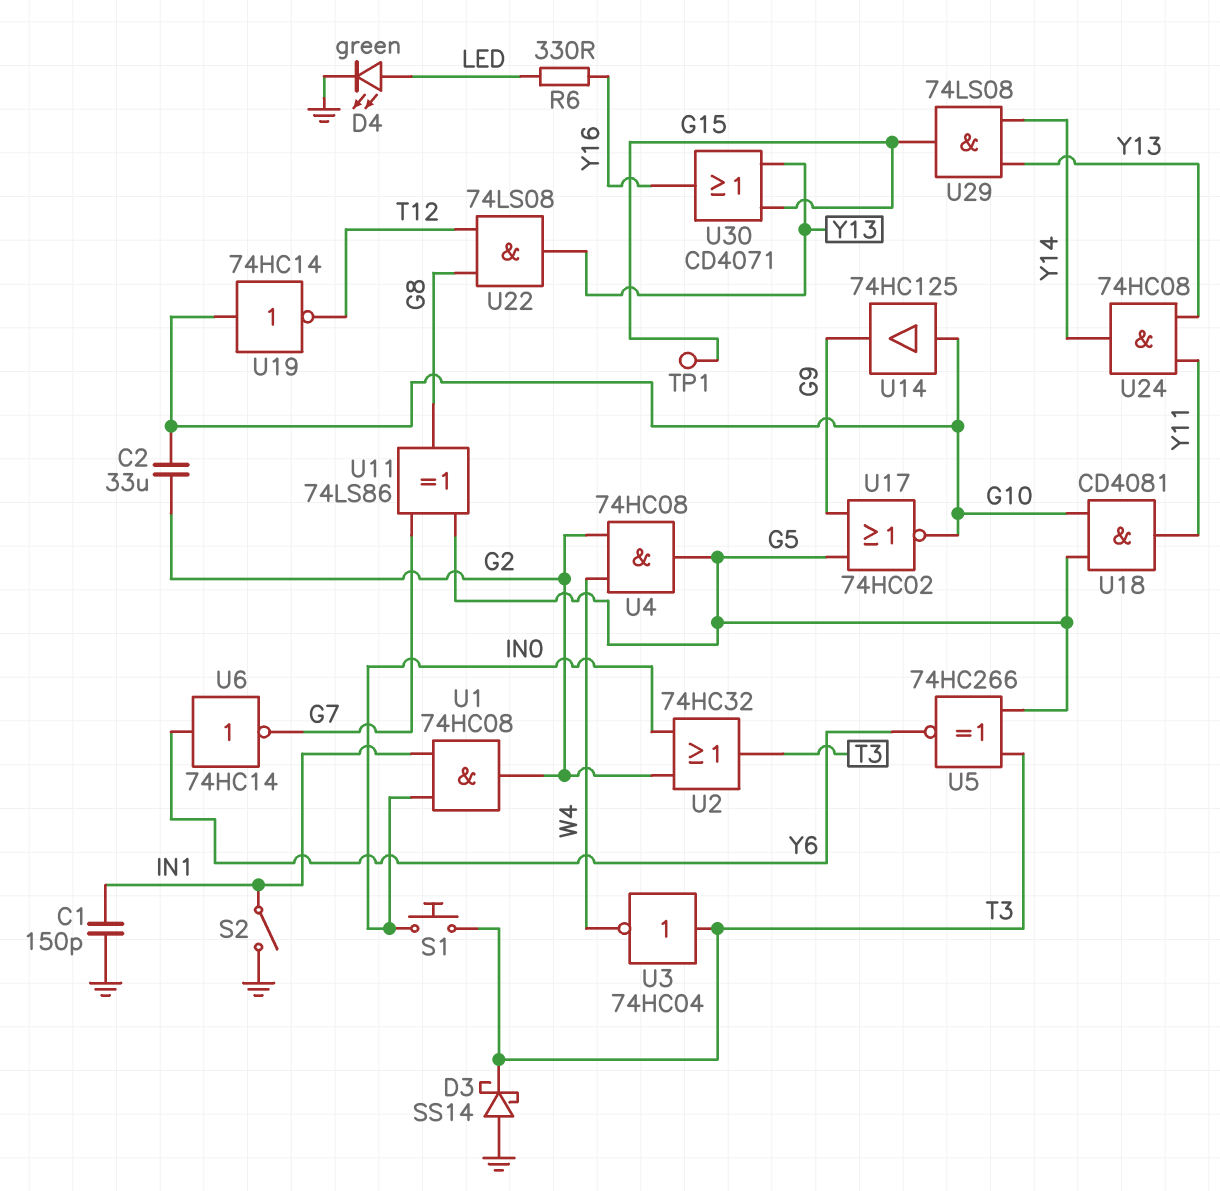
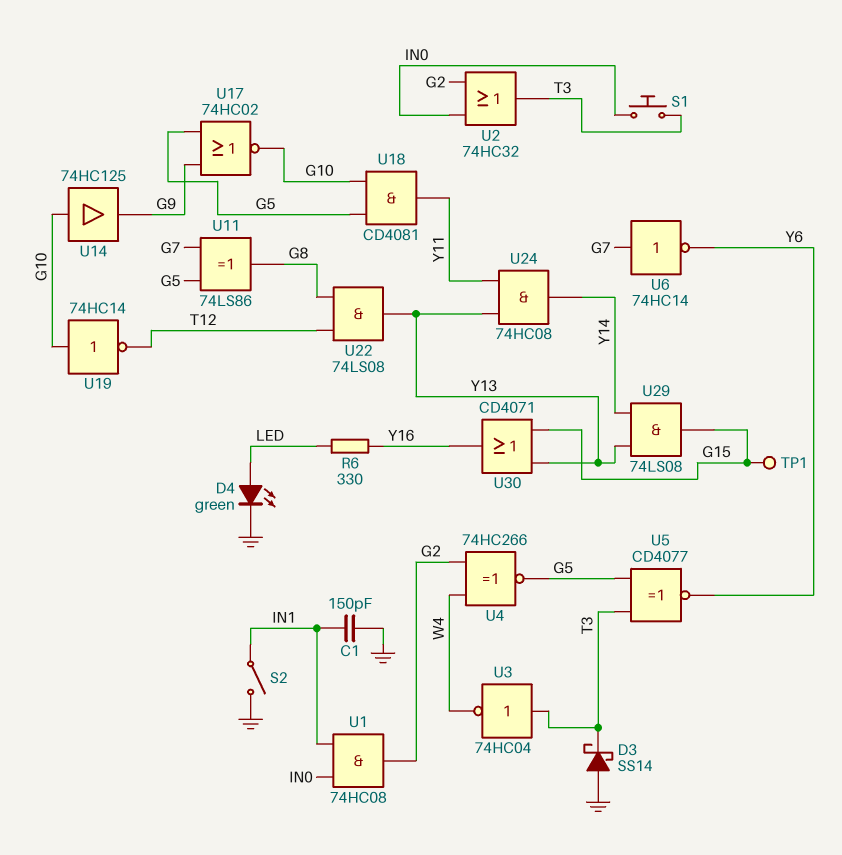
C2: 33uF (G2, G10) -> none
U4: AND 74HC08 (in G2, in W4, out G5) -> XNOR 74HC266 (in G2, in W4, out G5)
U5: XNOR 74HC266 (in G5, in T3, out Y6) -> XNOR CD4077 (in G5, in T3, out Y6)
U6: NOT 74HC14 (in Y6, out G7) -> NOT 74HC14 (in G7, out Y6)

